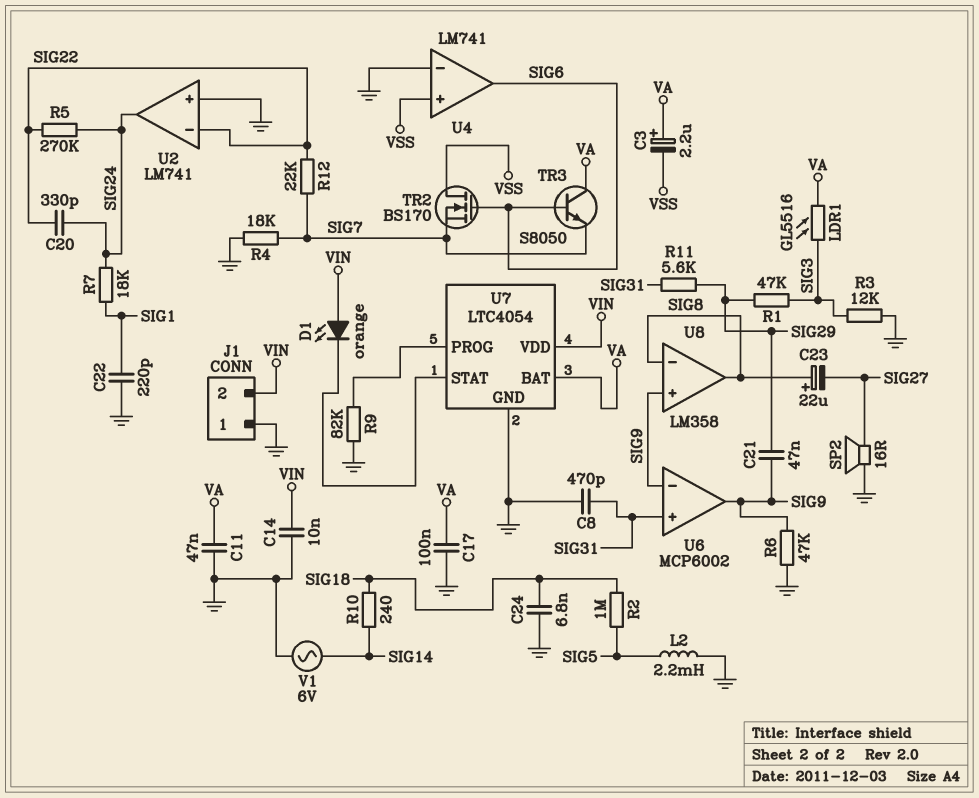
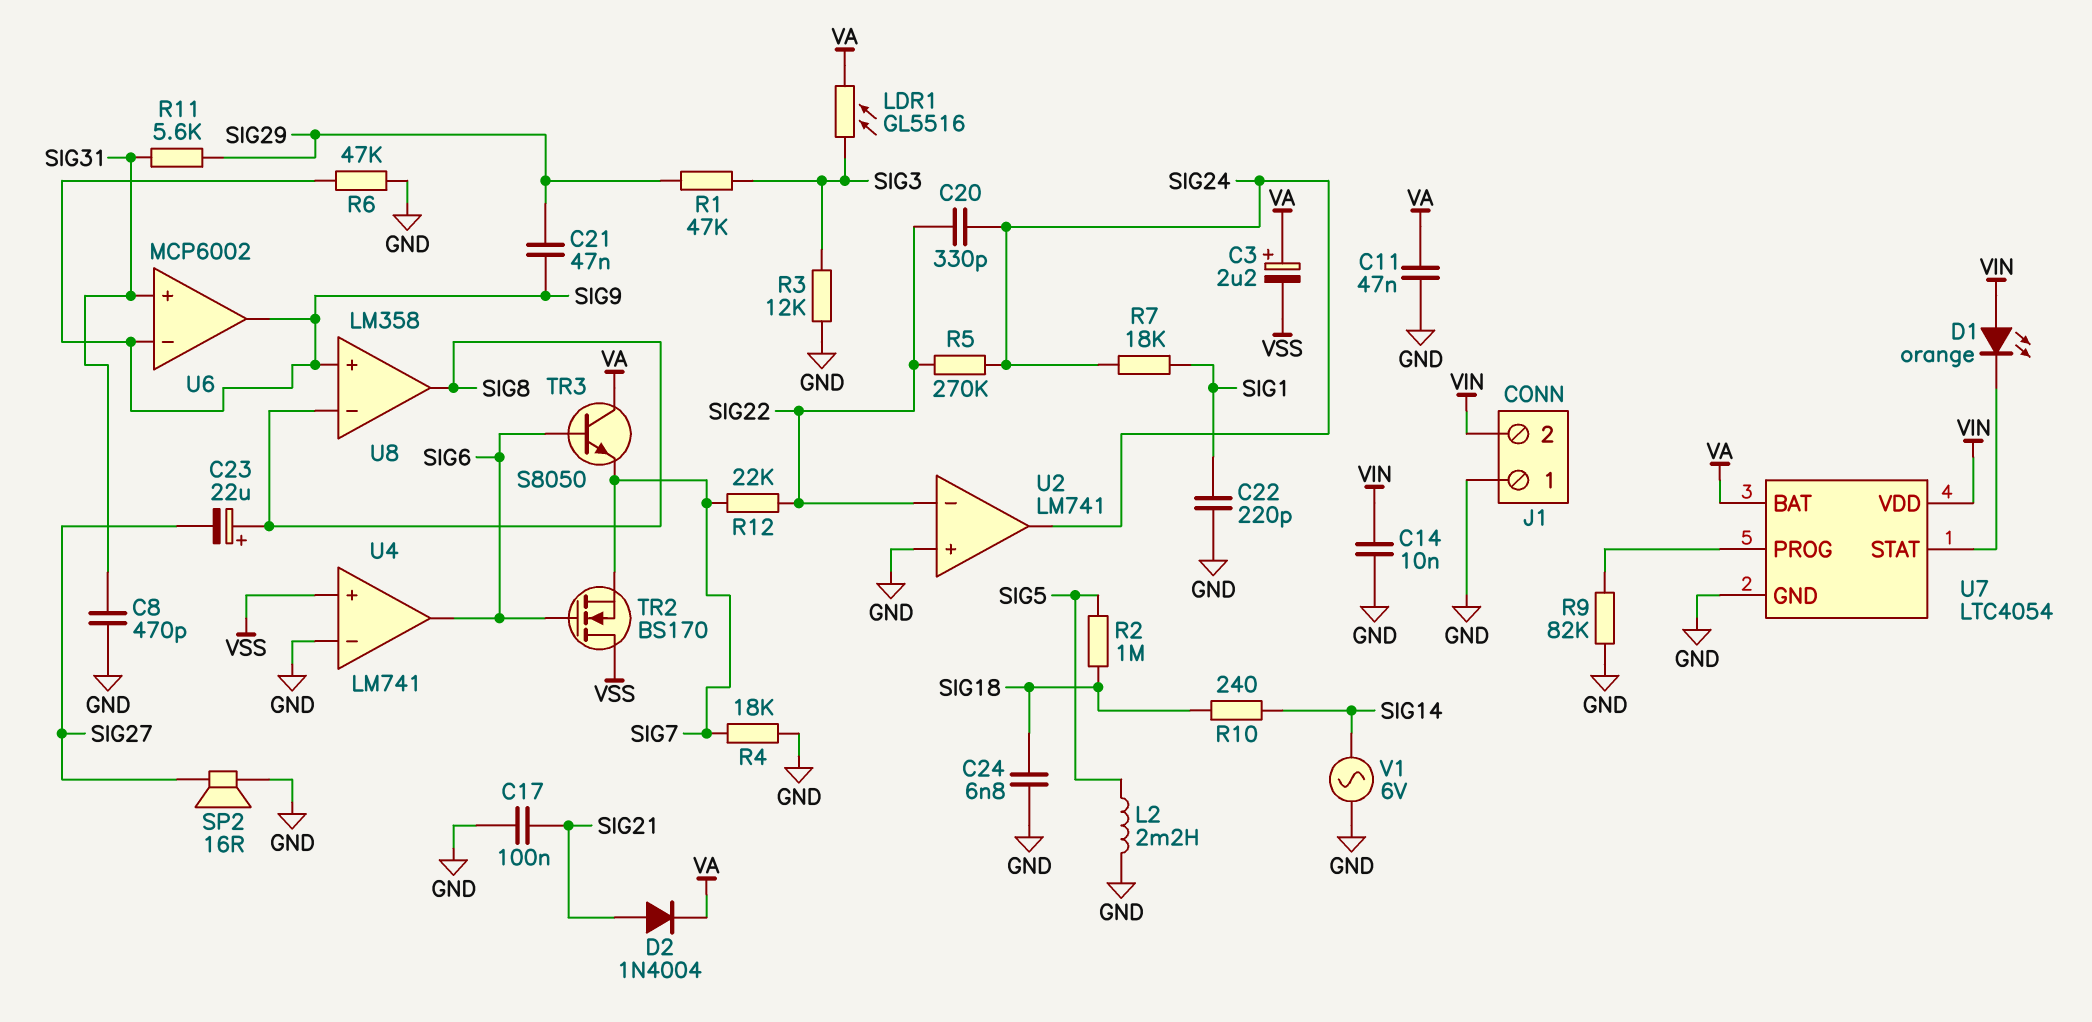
C17: 100nF (GND, VA) -> 100nF (GND, SIG21)
D2: none -> diode 1N4004 (A SIG21, K VA)

